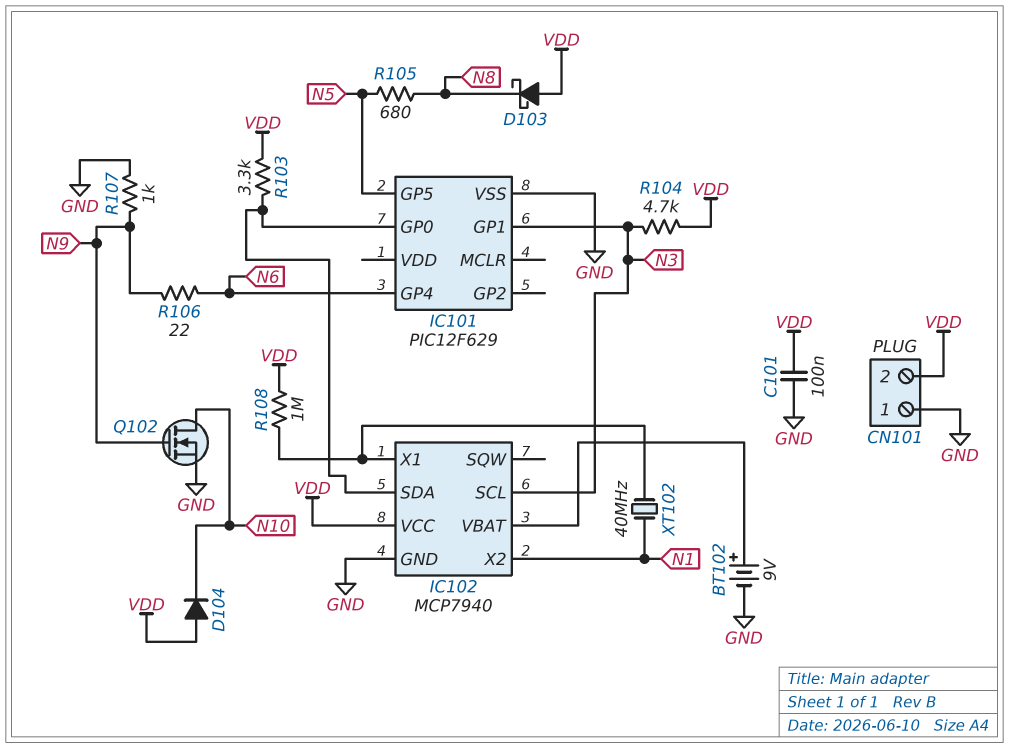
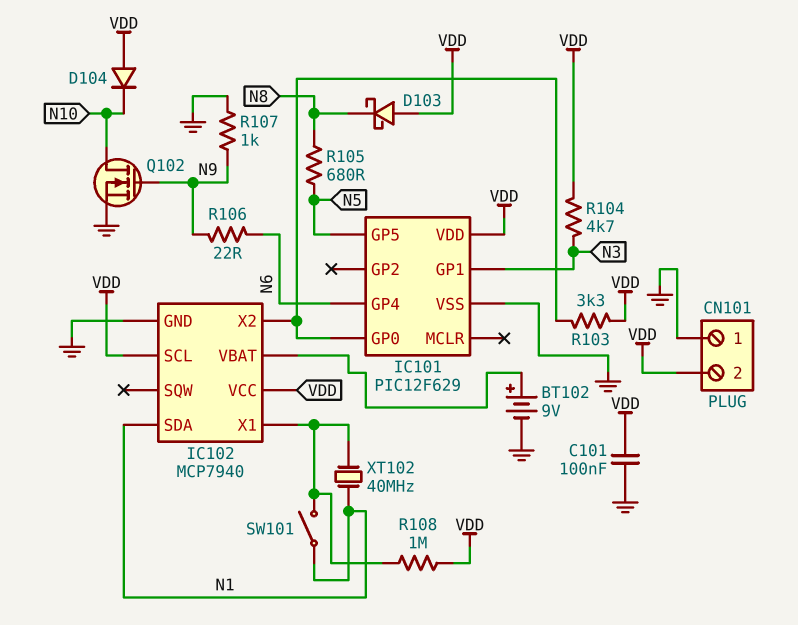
IC101 pin VDD: none -> VDD
IC102 pin SCL: N3 -> VDD
IC102 pin SDA: IC101/GP0 -> N1
IC102 pin X2: N1 -> IC101/GP0
SW101: none -> switch (IC102/X1, N1)

